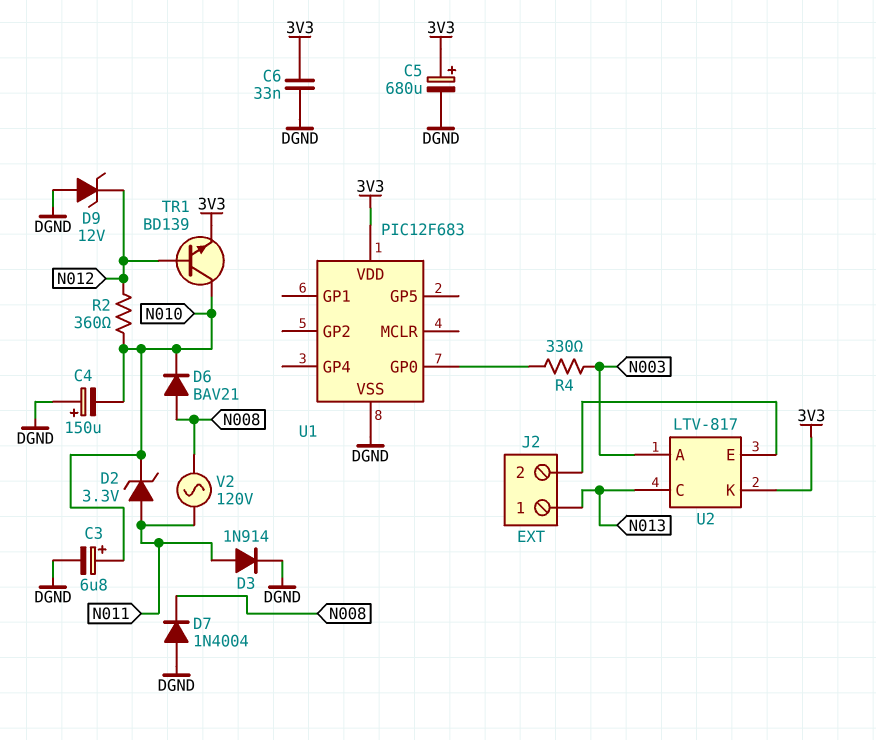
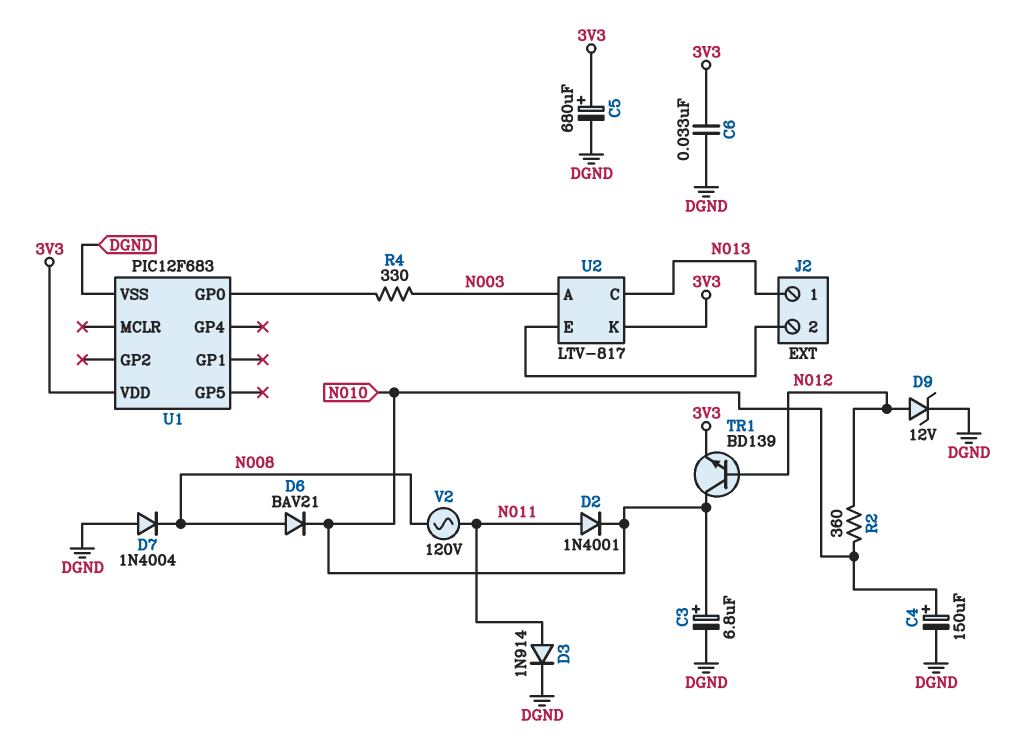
C4: 150uF (plus DGND, minus N010) -> 150uF (plus N010, minus DGND)
D2: zener 3.3V (A N011, K N010) -> diode 1N4001 (A N011, K N010)
D9: zener 12V (A DGND, K N012) -> zener 12V (A N012, K DGND)

